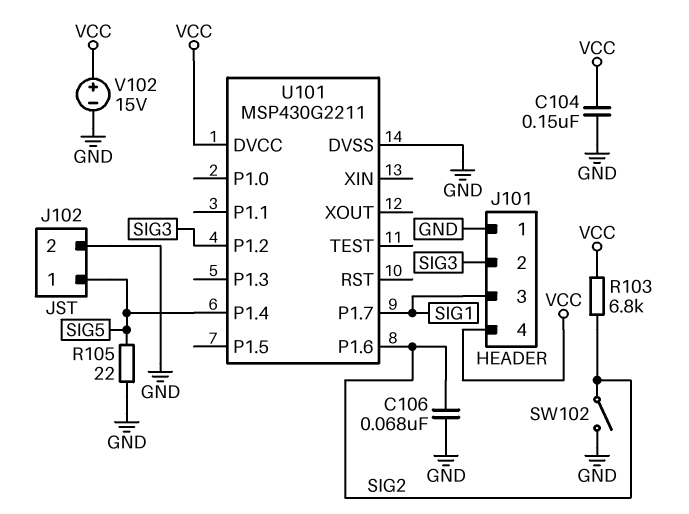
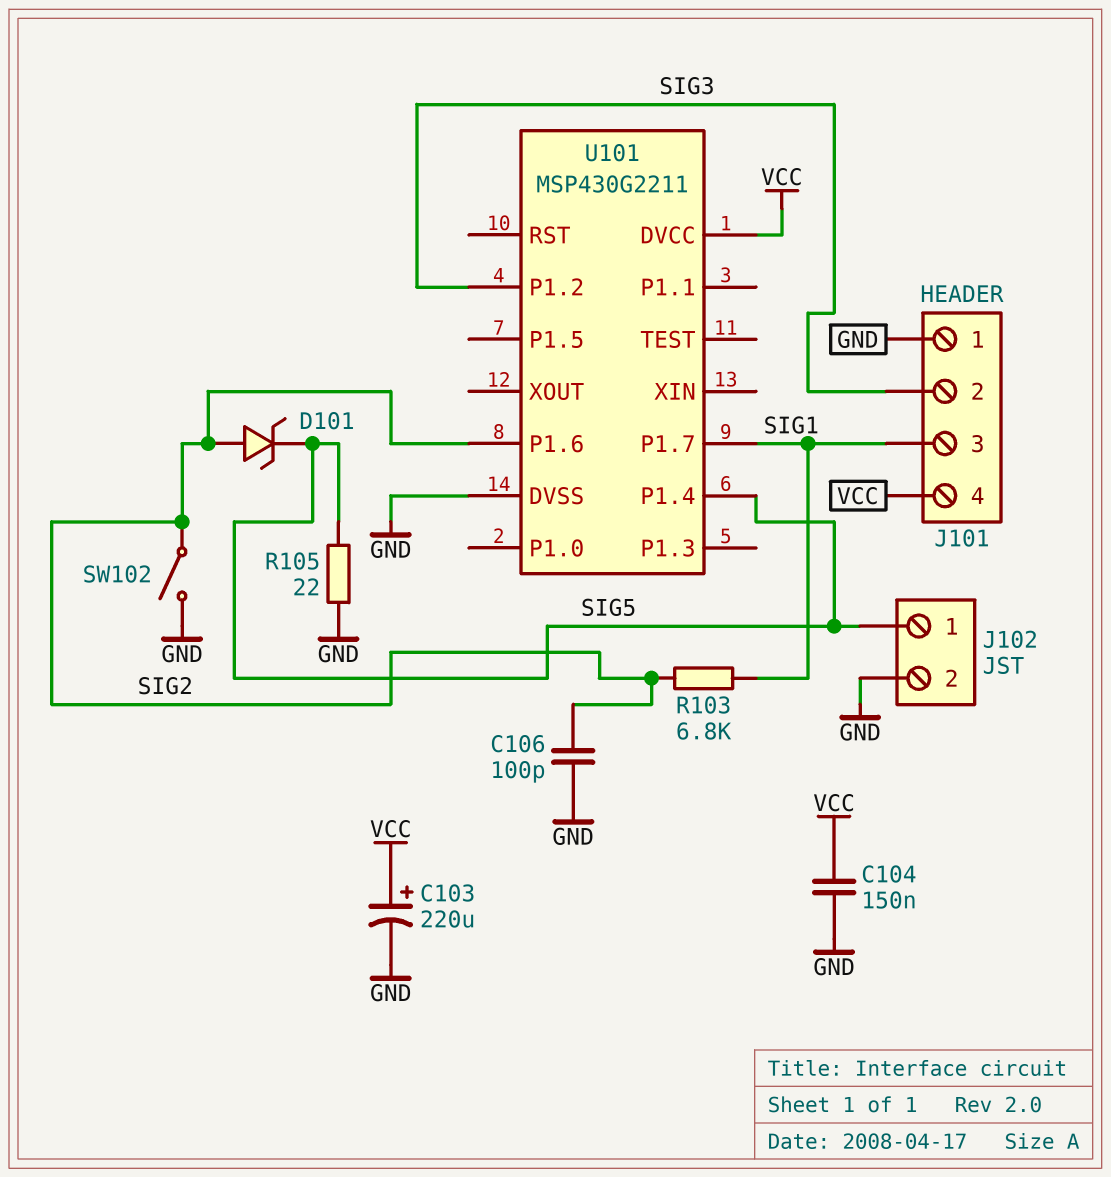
C103: none -> 220uF (plus VCC, minus GND)
C106: 68nF (GND, SIG2) -> 100pF (GND, SIG2)
D101: none -> zener (A SIG2, K SIG5)
R103: 6.8k (SIG2, VCC) -> 6.8k (SIG1, SIG2)
V102: 15V (plus VCC, minus GND) -> none

